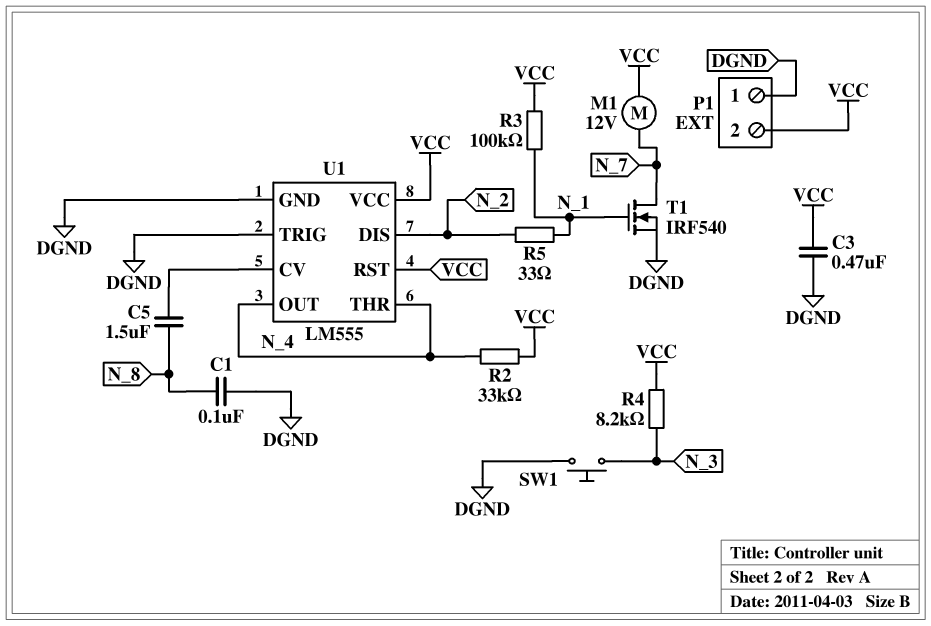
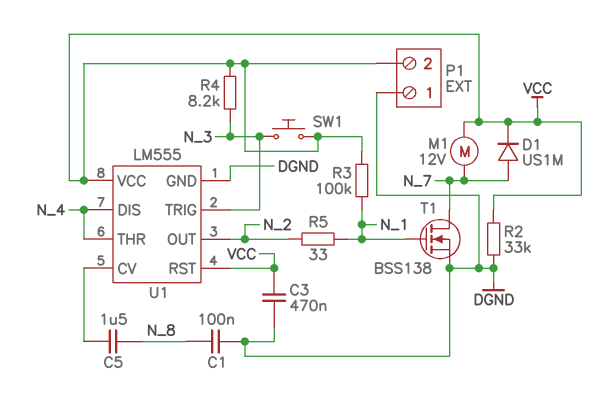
D1: none -> diode US1M (A N_7, K VCC)
R2: 33k (N_4, VCC) -> 33k (DGND, VCC)
SW1: button (DGND, N_3) -> button (N_3, VCC)
T1: NMOS IRF540 (G N_1, D N_7, S DGND) -> NMOS BSS138 (G N_1, D N_7, S DGND)
U1 pin DIS: N_2 -> N_4
U1 pin OUT: N_4 -> N_2
U1 pin TRIG: DGND -> N_3

